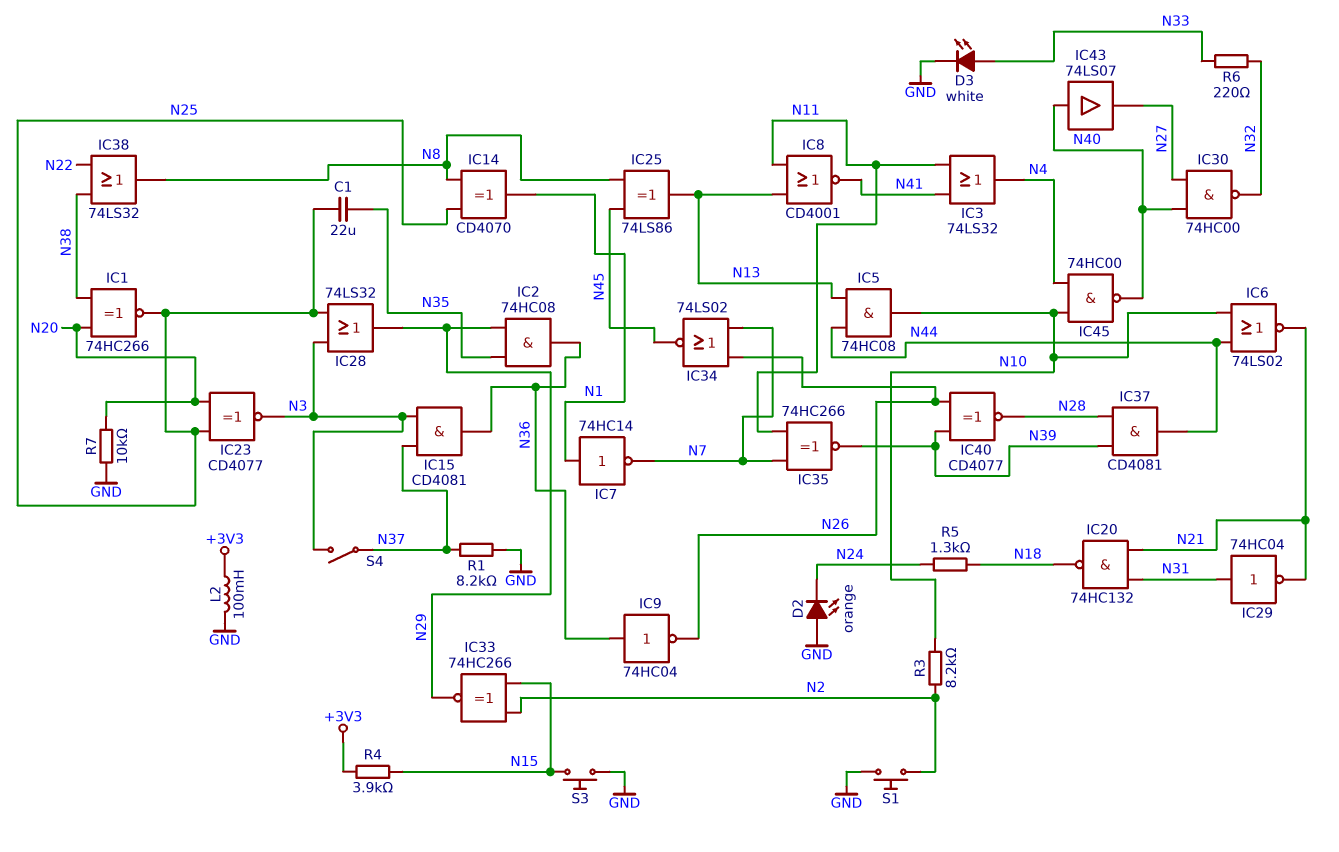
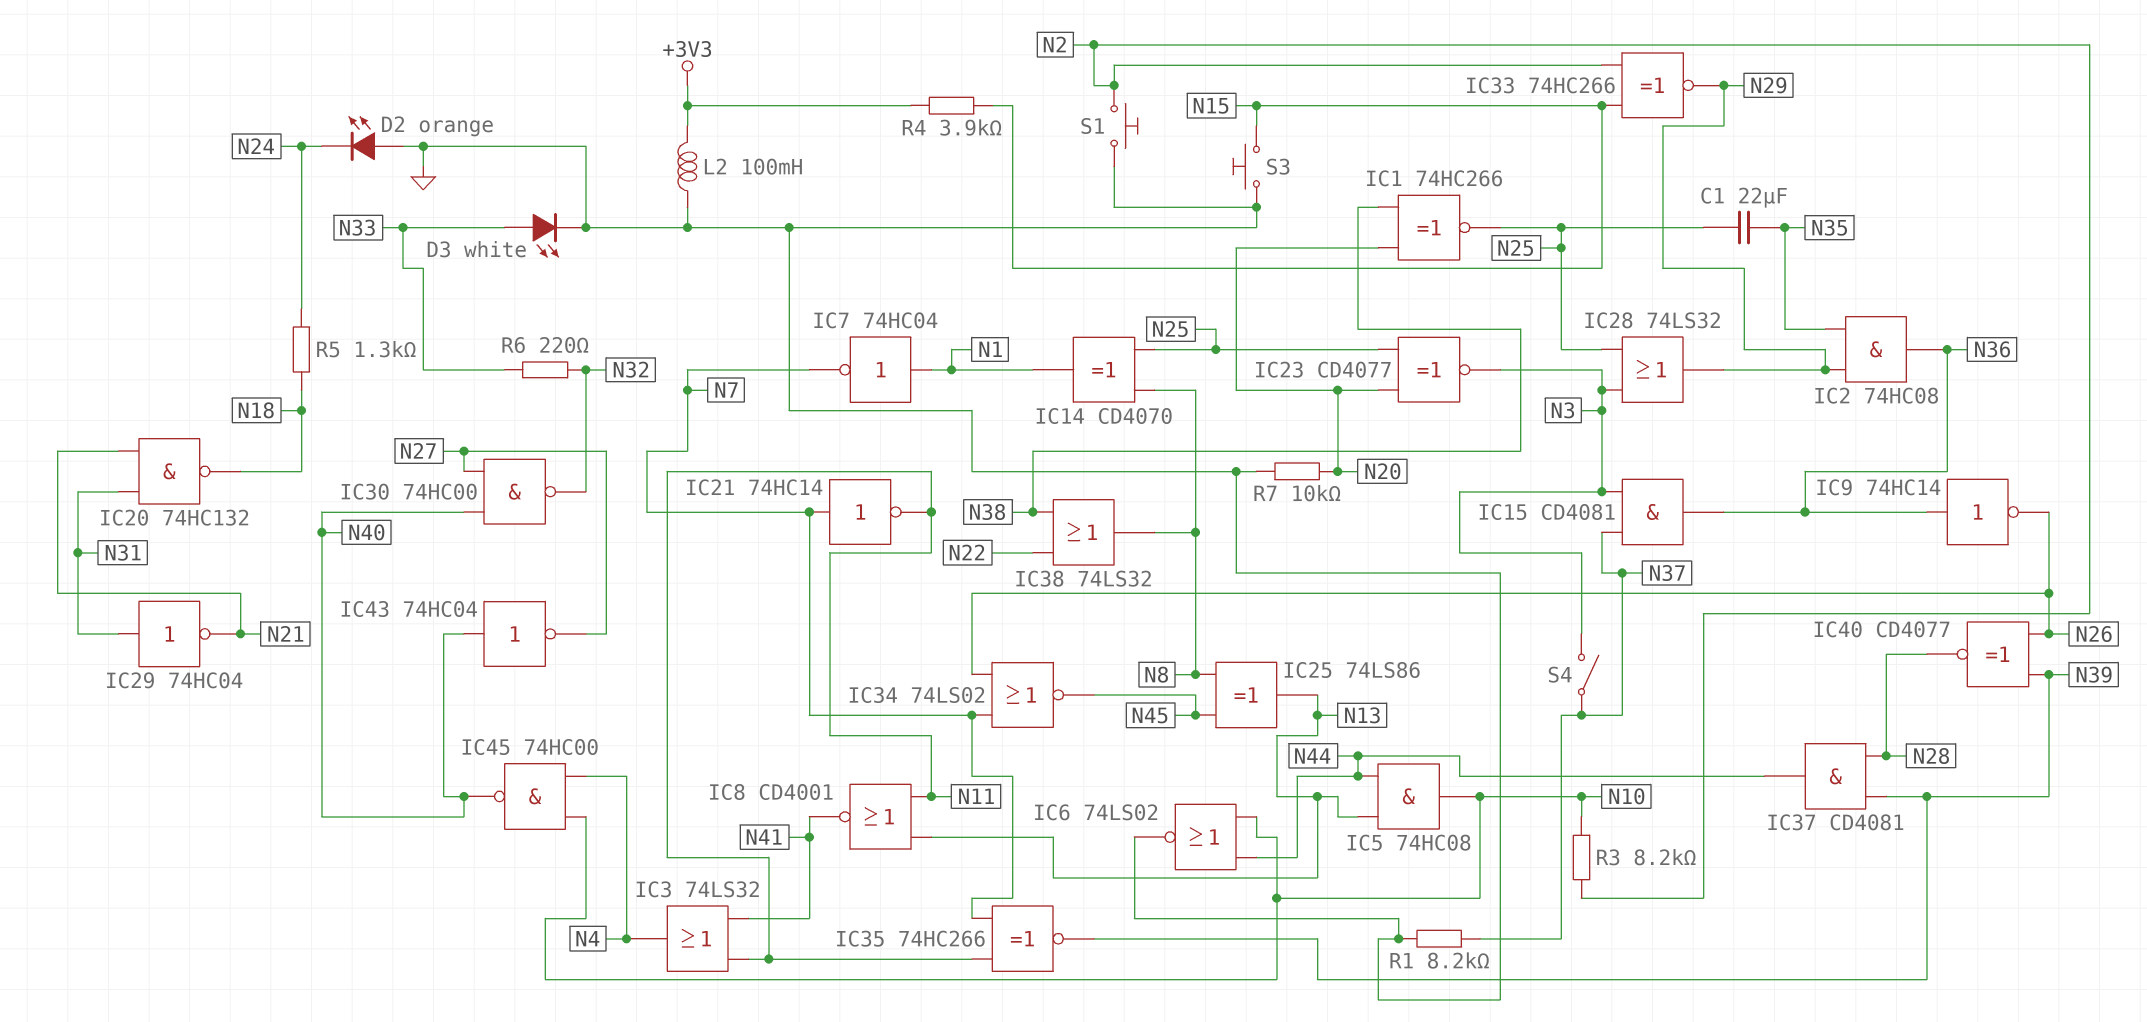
IC6: NOR 74LS02 (in N10, in N44, out N21) -> NOR 74LS02 (in N10, in N44, out GND)
IC7: NOT 74HC14 (in N1, out N7) -> NOT 74HC04 (in N1, out N7)
IC9: NOT 74HC04 (in N36, out N26) -> NOT 74HC14 (in N36, out N26)
IC21: none -> NOT 74HC14 (in N7, out N11)
IC43: buffer 74LS07 (in N40, out N27) -> NOT 74HC04 (in N40, out N27)

